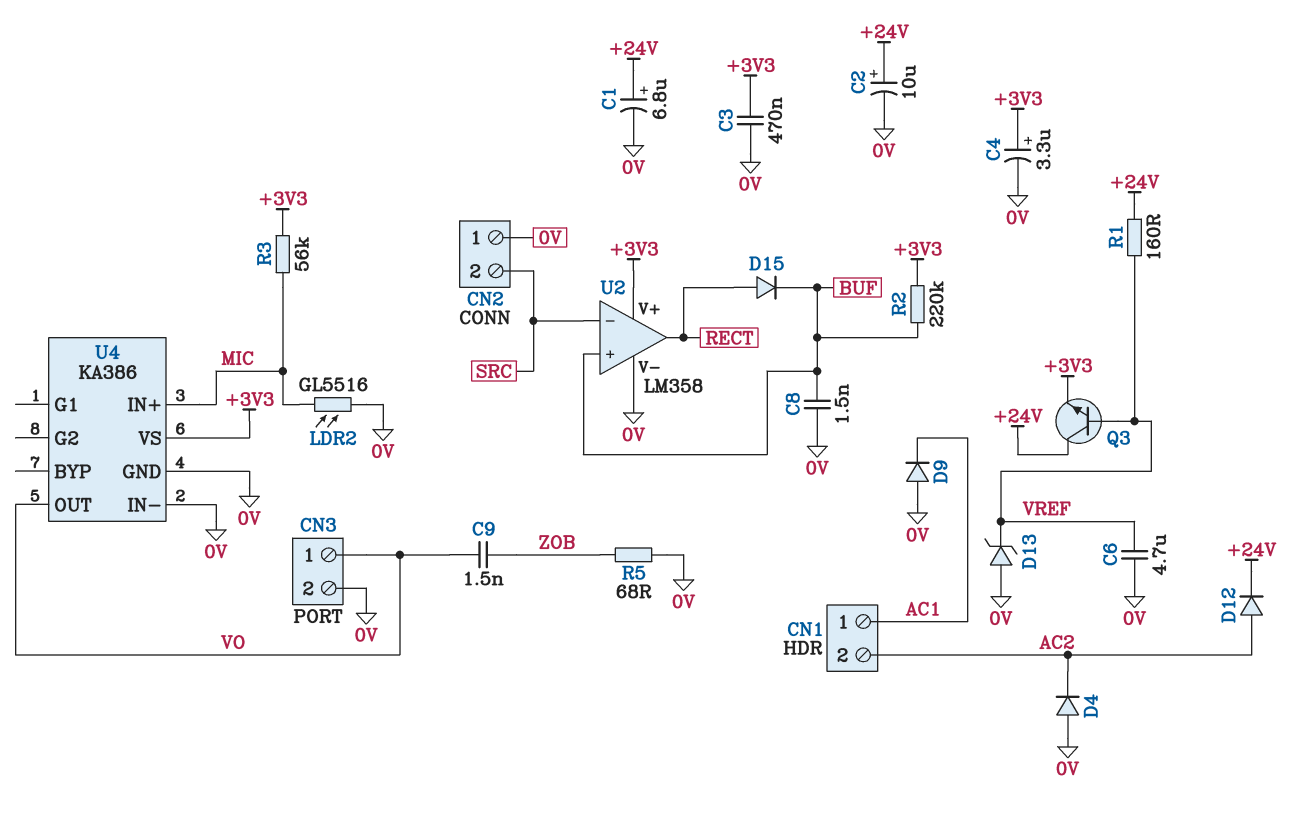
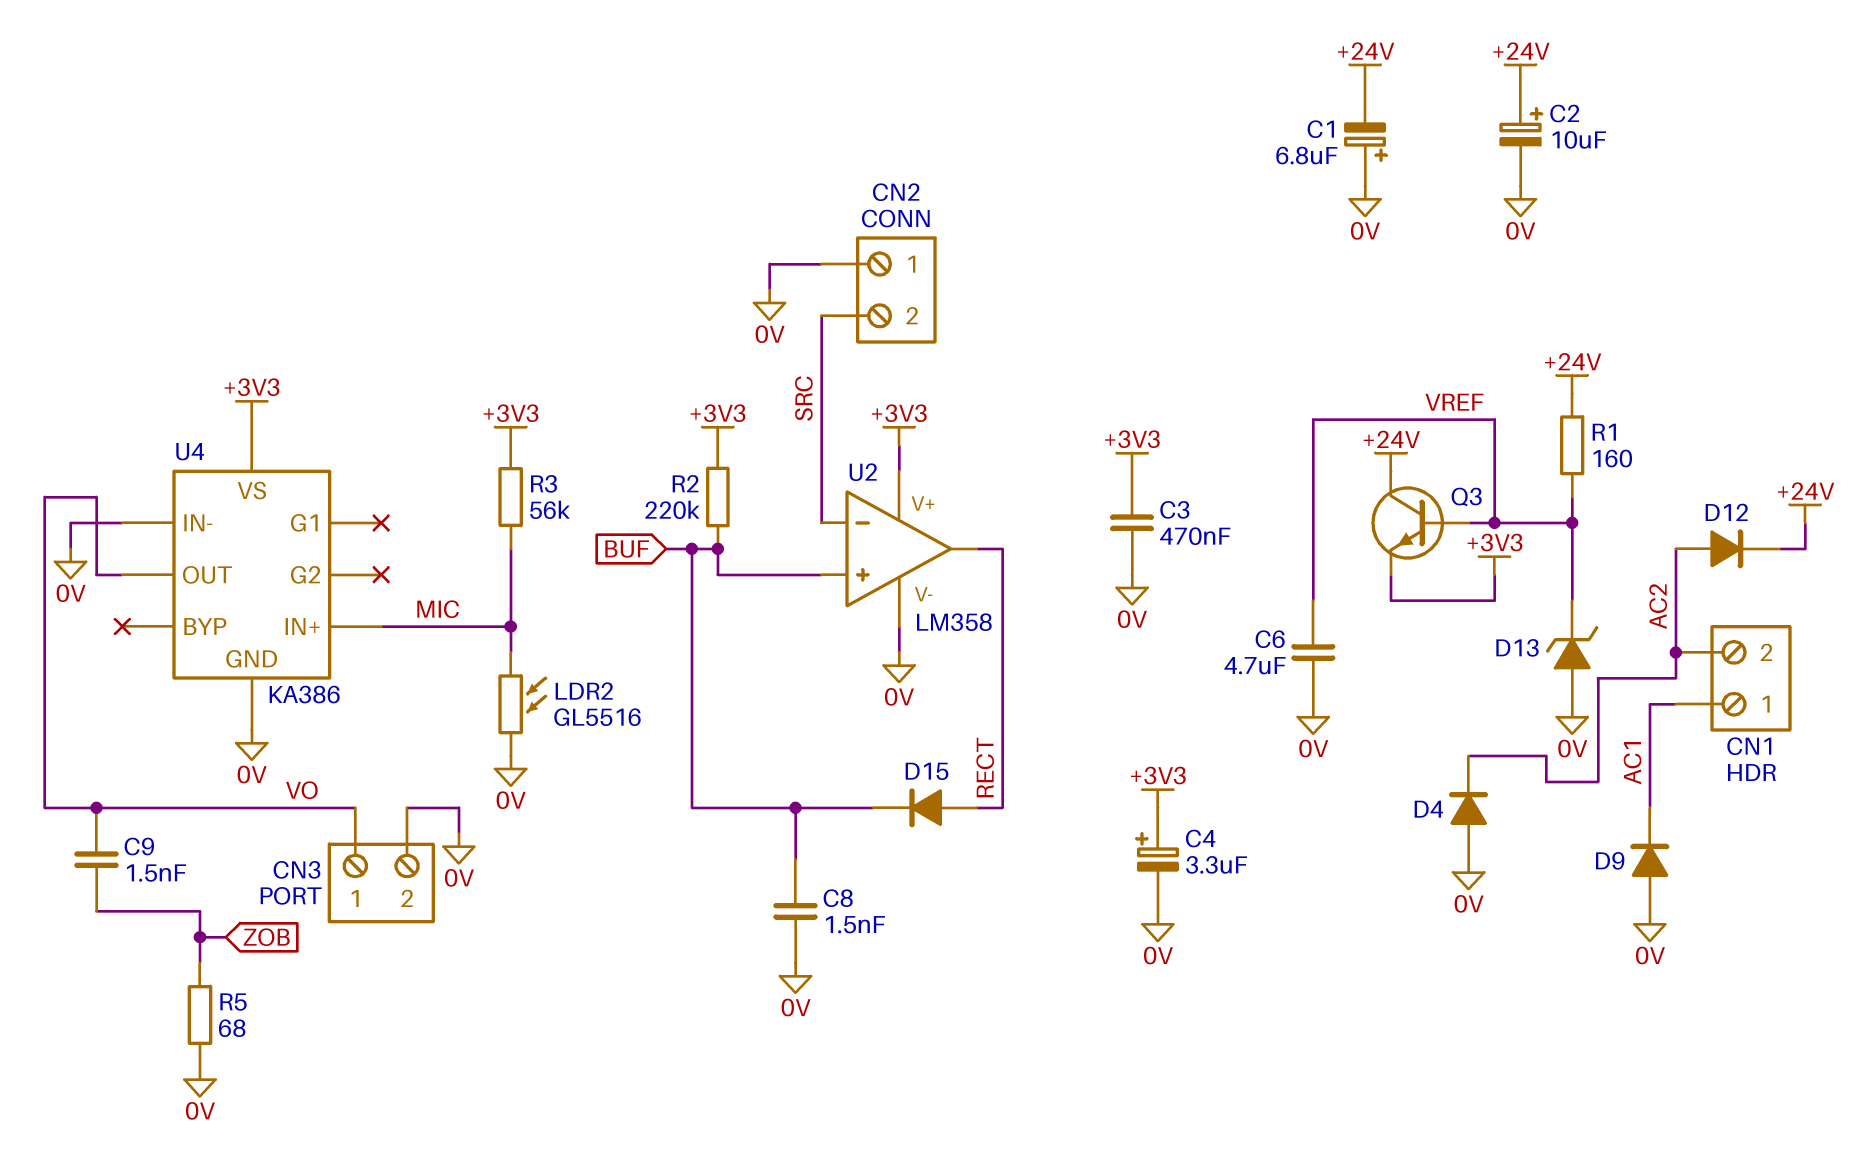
C1: 6.8uF (plus +24V, minus 0V) -> 6.8uF (plus 0V, minus +24V)

